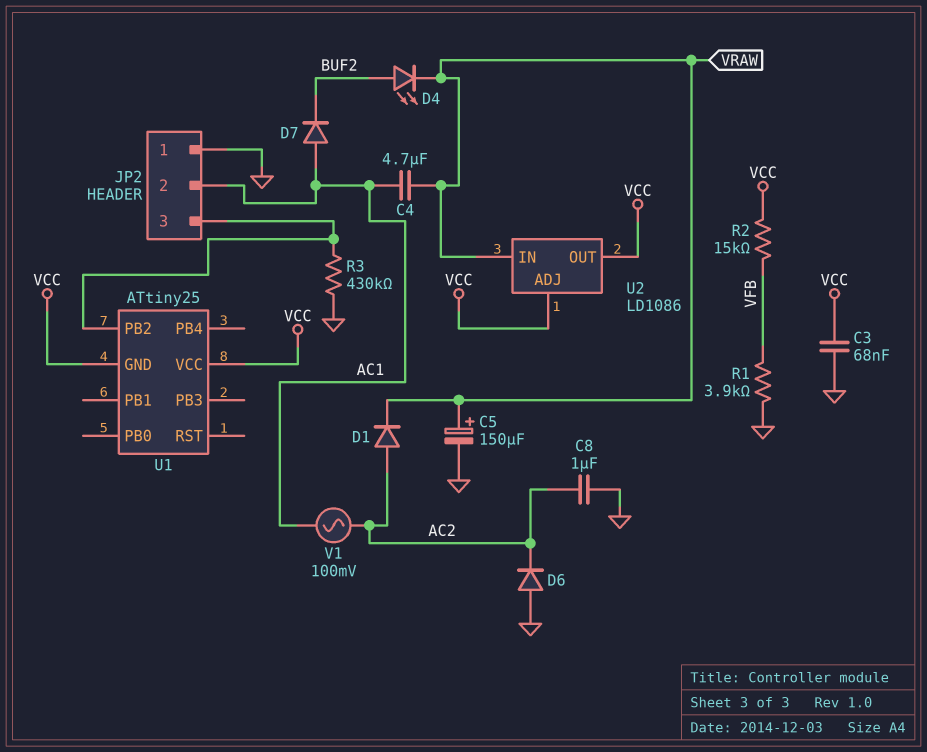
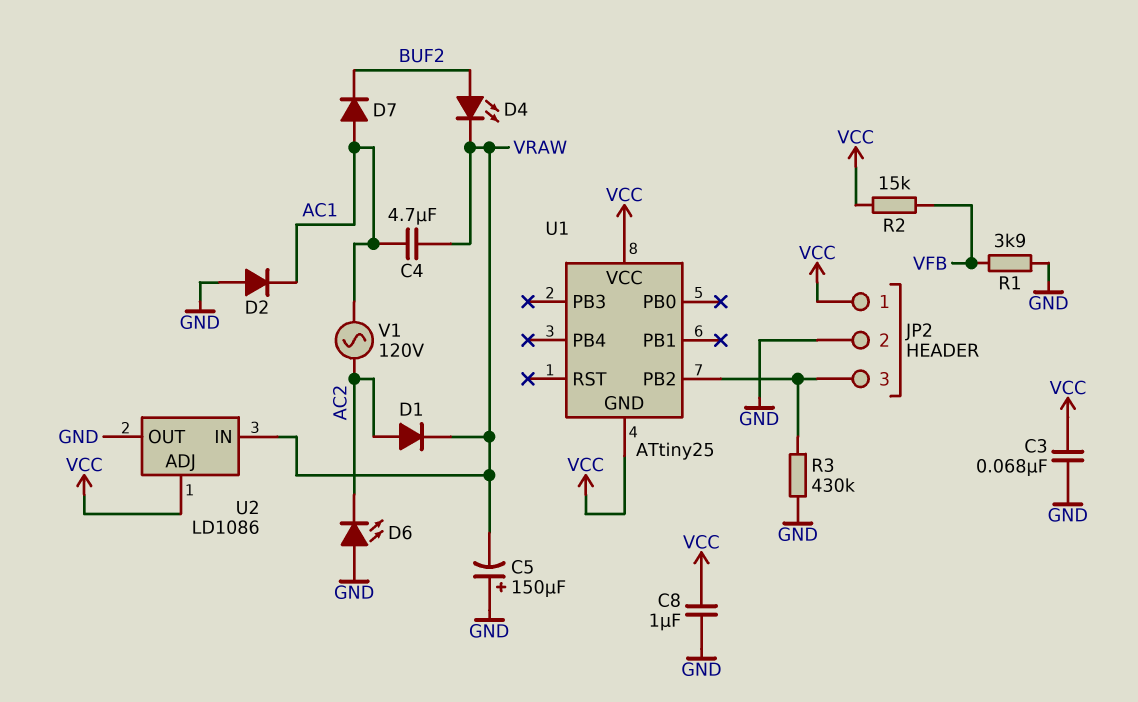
C5: 150uF (plus VRAW, minus GND) -> 150uF (plus GND, minus VRAW)
C8: 1uF (AC2, GND) -> 1uF (GND, VCC)
D2: none -> diode (A GND, K AC1)
D6: diode (A GND, K AC2) -> LED (A GND, K AC2)
JP2 pin 1: GND -> VCC
JP2 pin 2: AC1 -> GND
U2 pin OUT: VCC -> GND
V1: AC 100mV (AC1, AC2) -> AC 120V (AC1, AC2)

